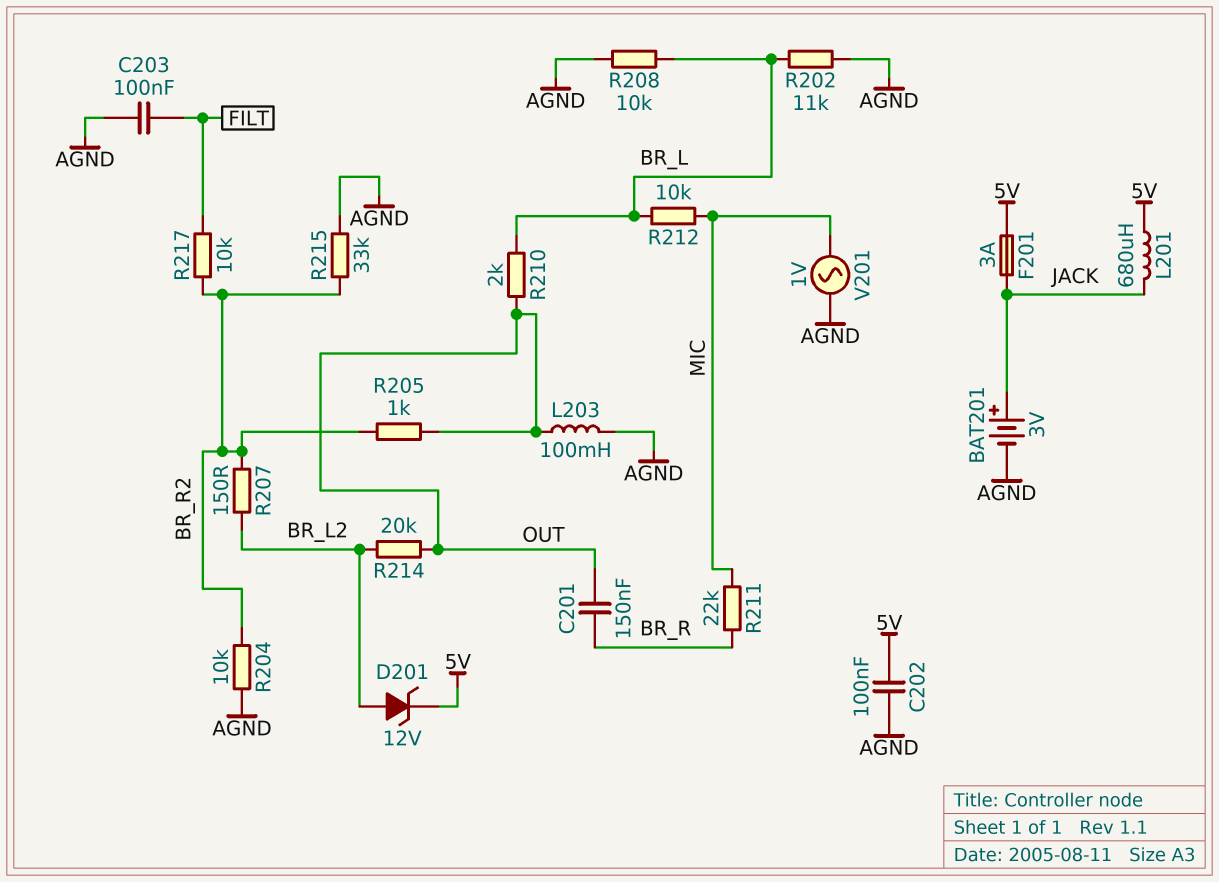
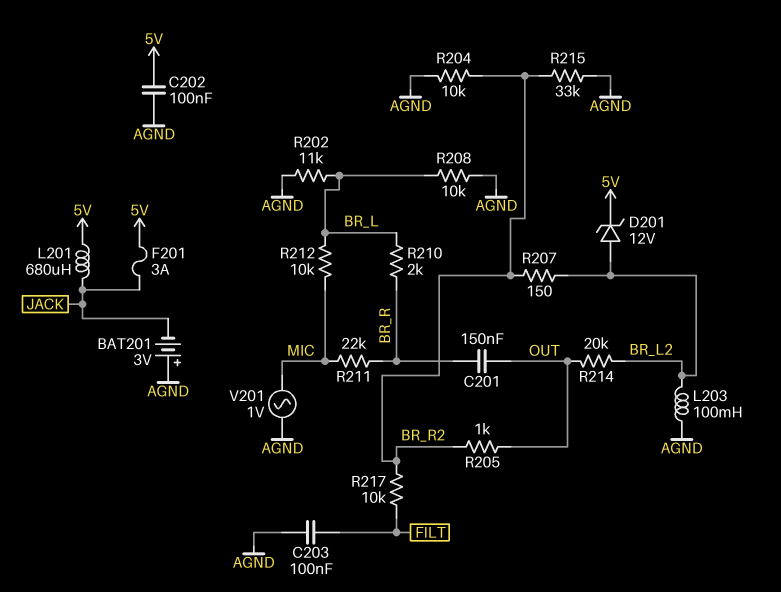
BAT201: 3V (plus JACK, minus AGND) -> 3V (plus AGND, minus JACK)
L203: 100mH (AGND, OUT) -> 100mH (AGND, BR_L2)
R210: 2k (BR_L, OUT) -> 2k (BR_L, BR_R)

